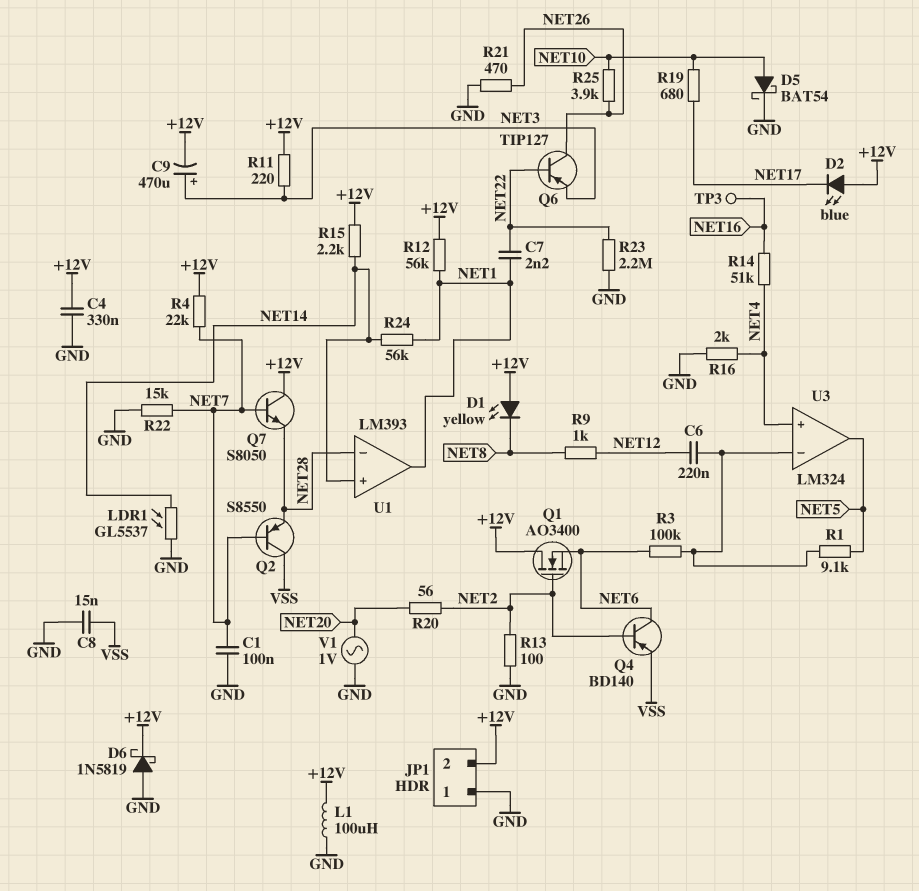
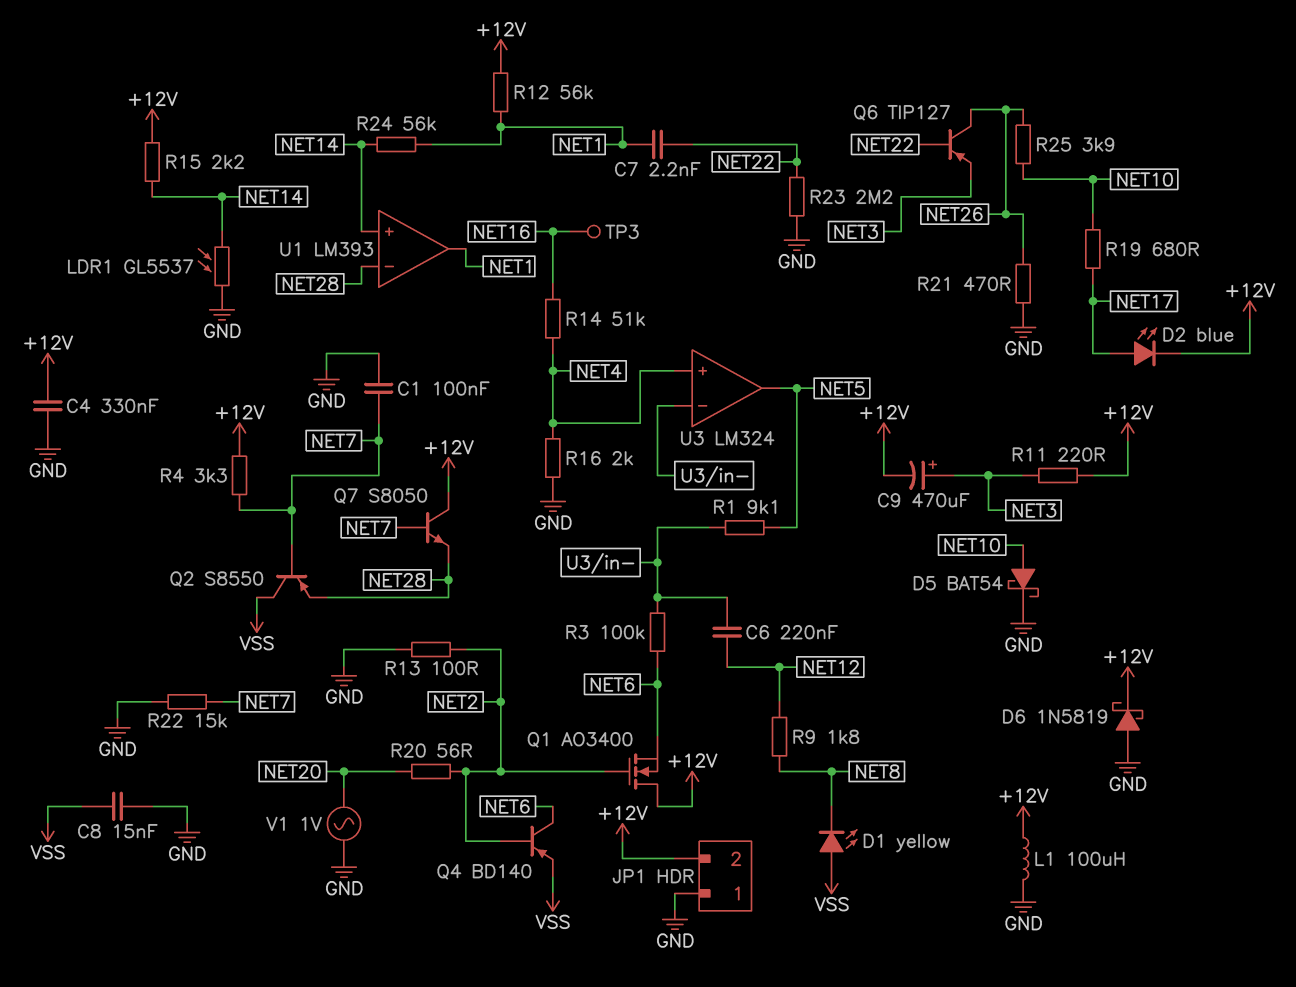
D1: LED yellow (A +12V, K NET8) -> LED yellow (A VSS, K NET8)
D2: LED blue (A +12V, K NET17) -> LED blue (A NET17, K +12V)
R4: 22k (+12V, NET7) -> 3.3k (+12V, NET7)
R9: 1k (NET8, NET12) -> 1.8k (NET8, NET12)

